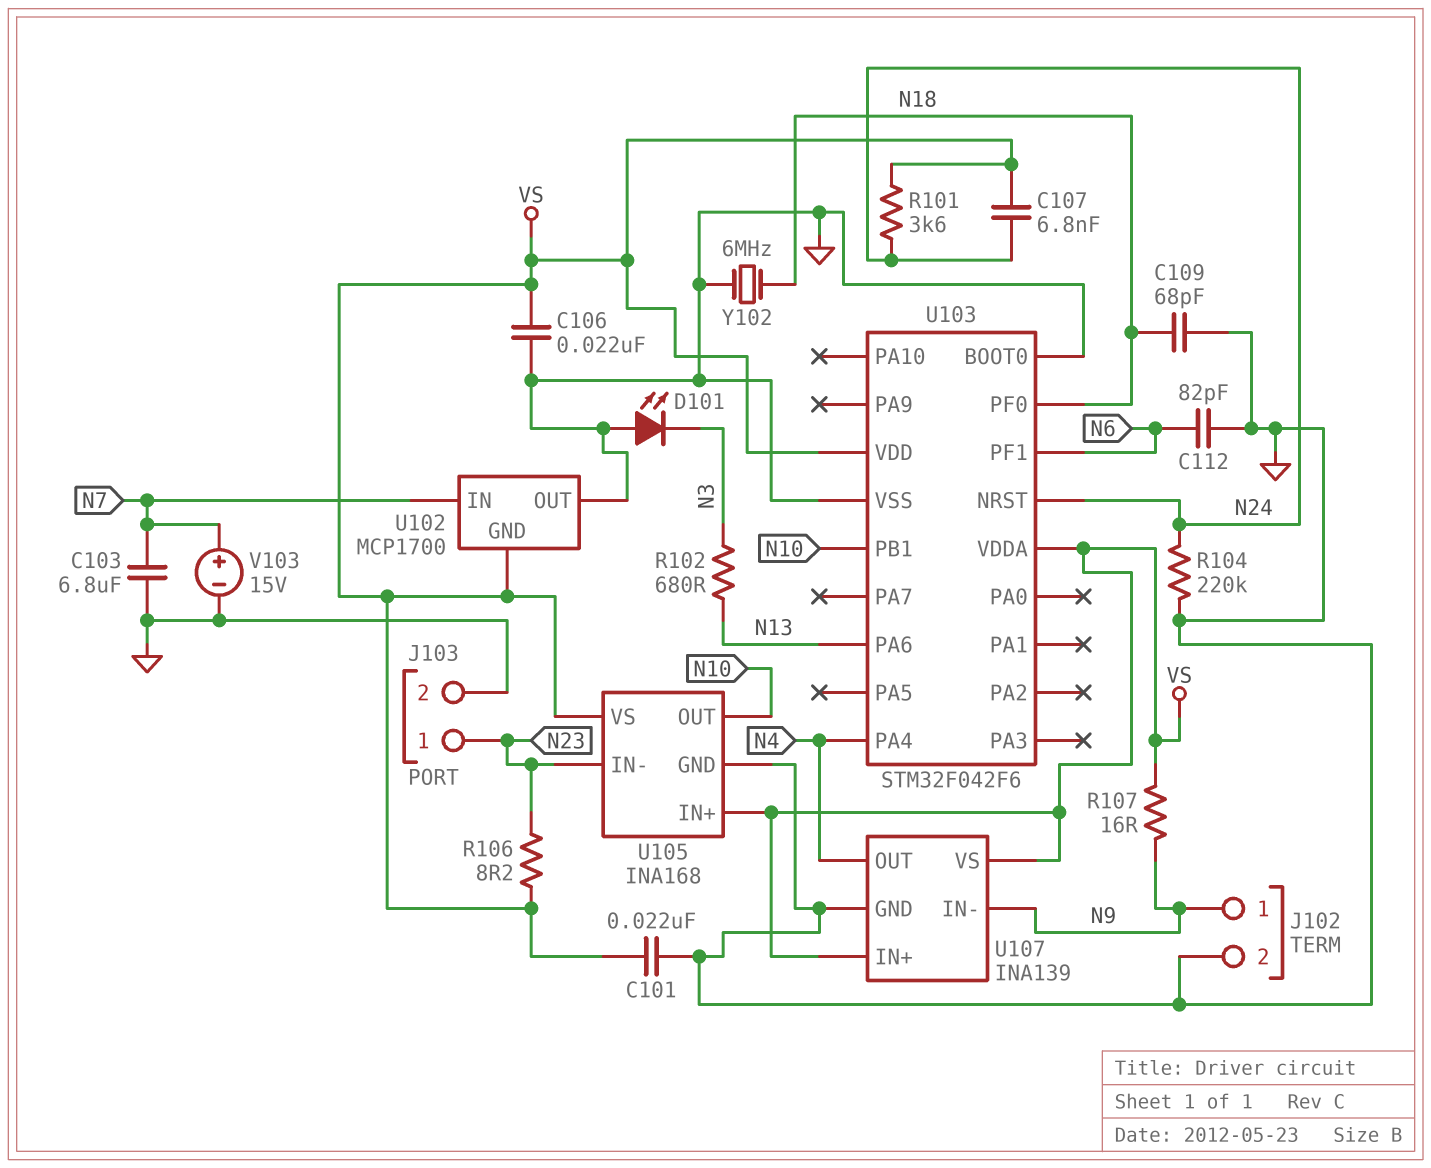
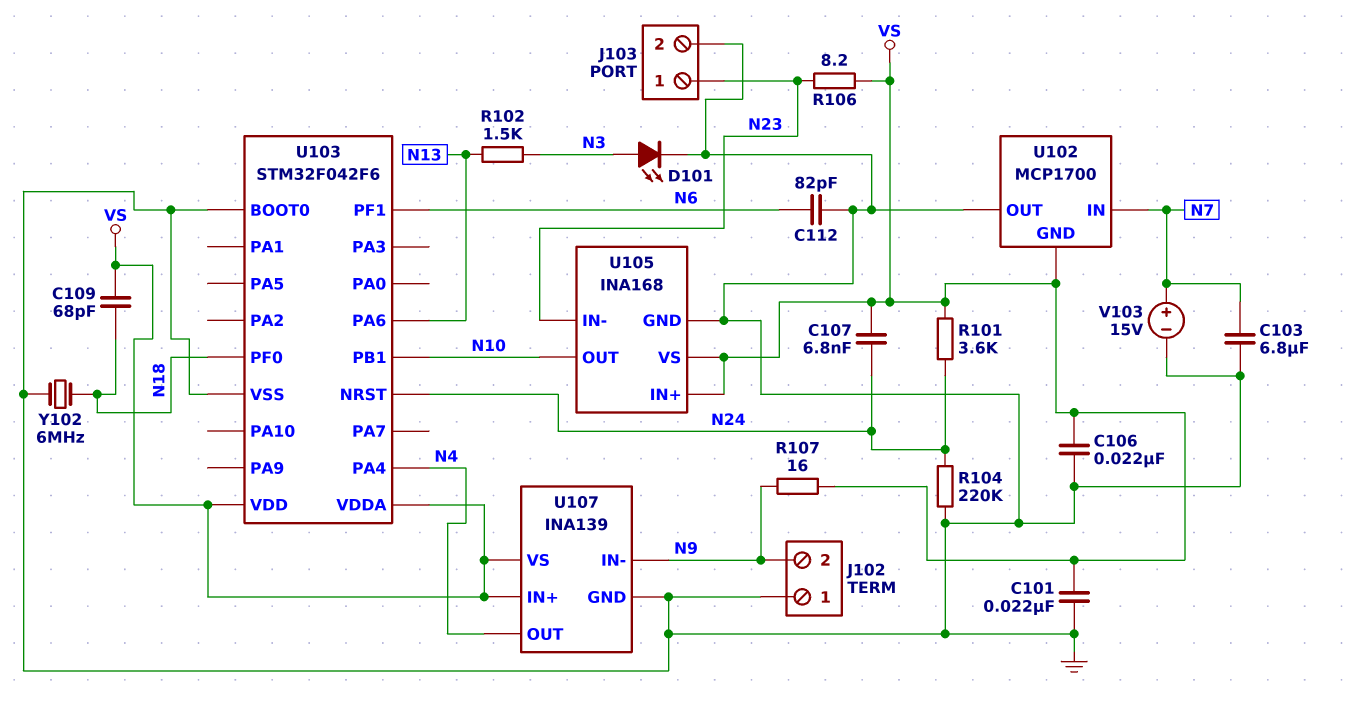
C109: 68pF (GND, N18) -> 68pF (N18, VS)
D101: LED (A GND, K N3) -> LED (A N3, K GND)
J102 pin 1: N9 -> GND
J102 pin 2: GND -> N9
R102: 680 (N3, N13) -> 1.5k (N3, N13)

